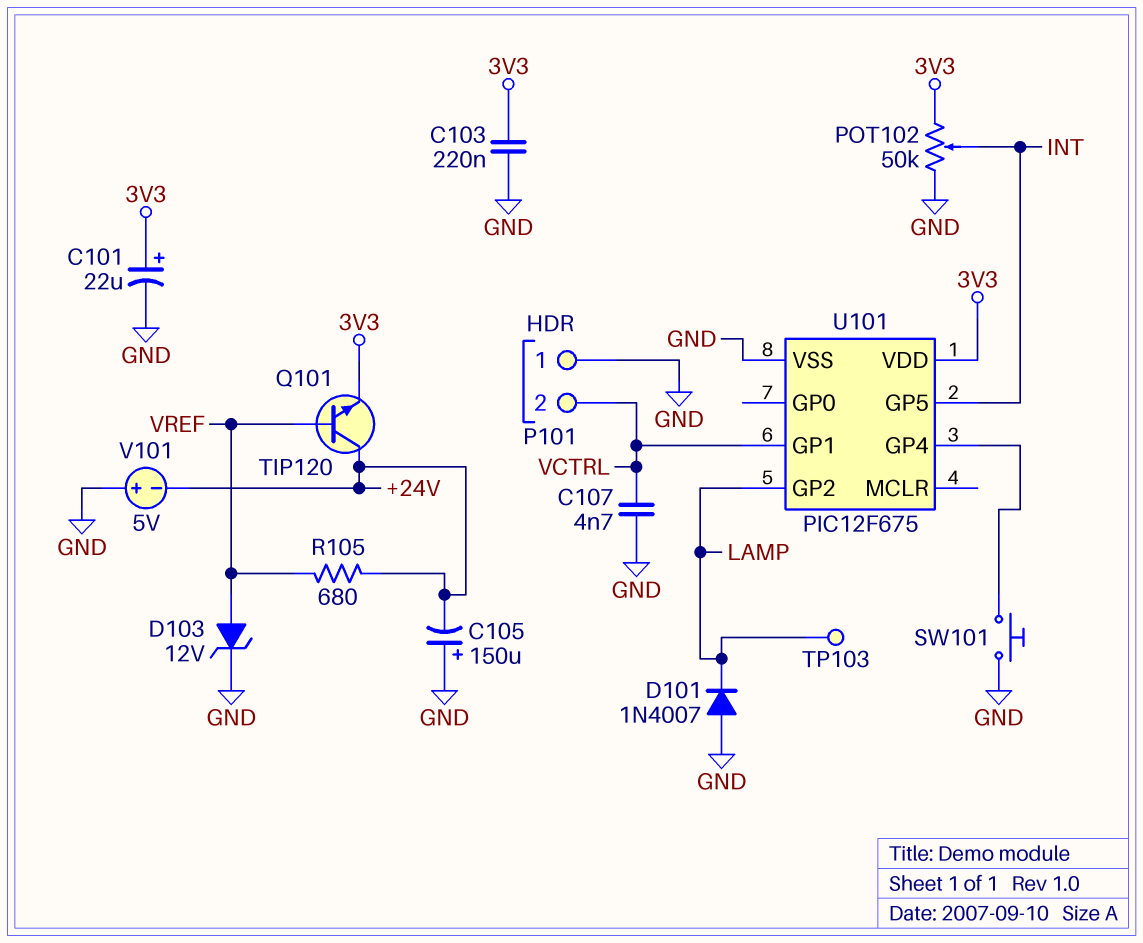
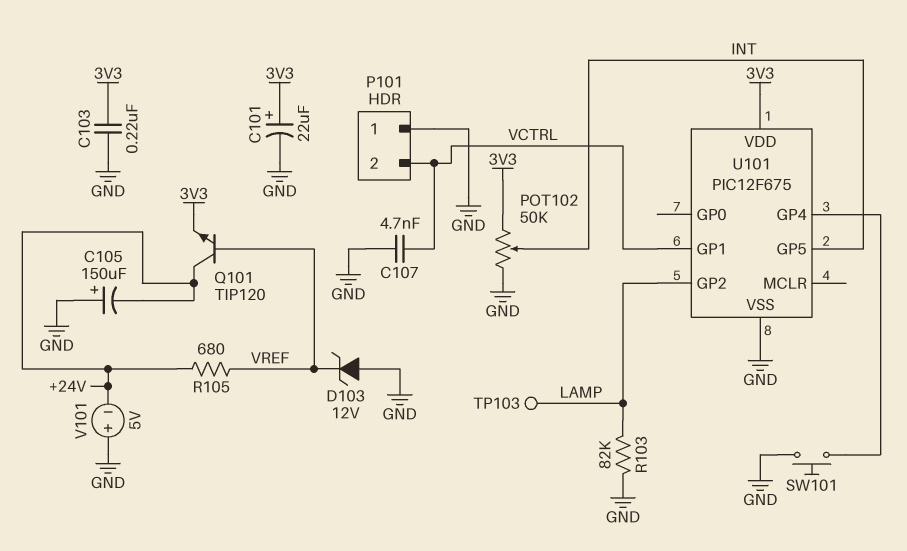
D101: diode 1N4007 (A GND, K LAMP) -> none
D103: zener 12V (A VREF, K GND) -> zener 12V (A GND, K VREF)
R103: none -> 82k (GND, LAMP)

